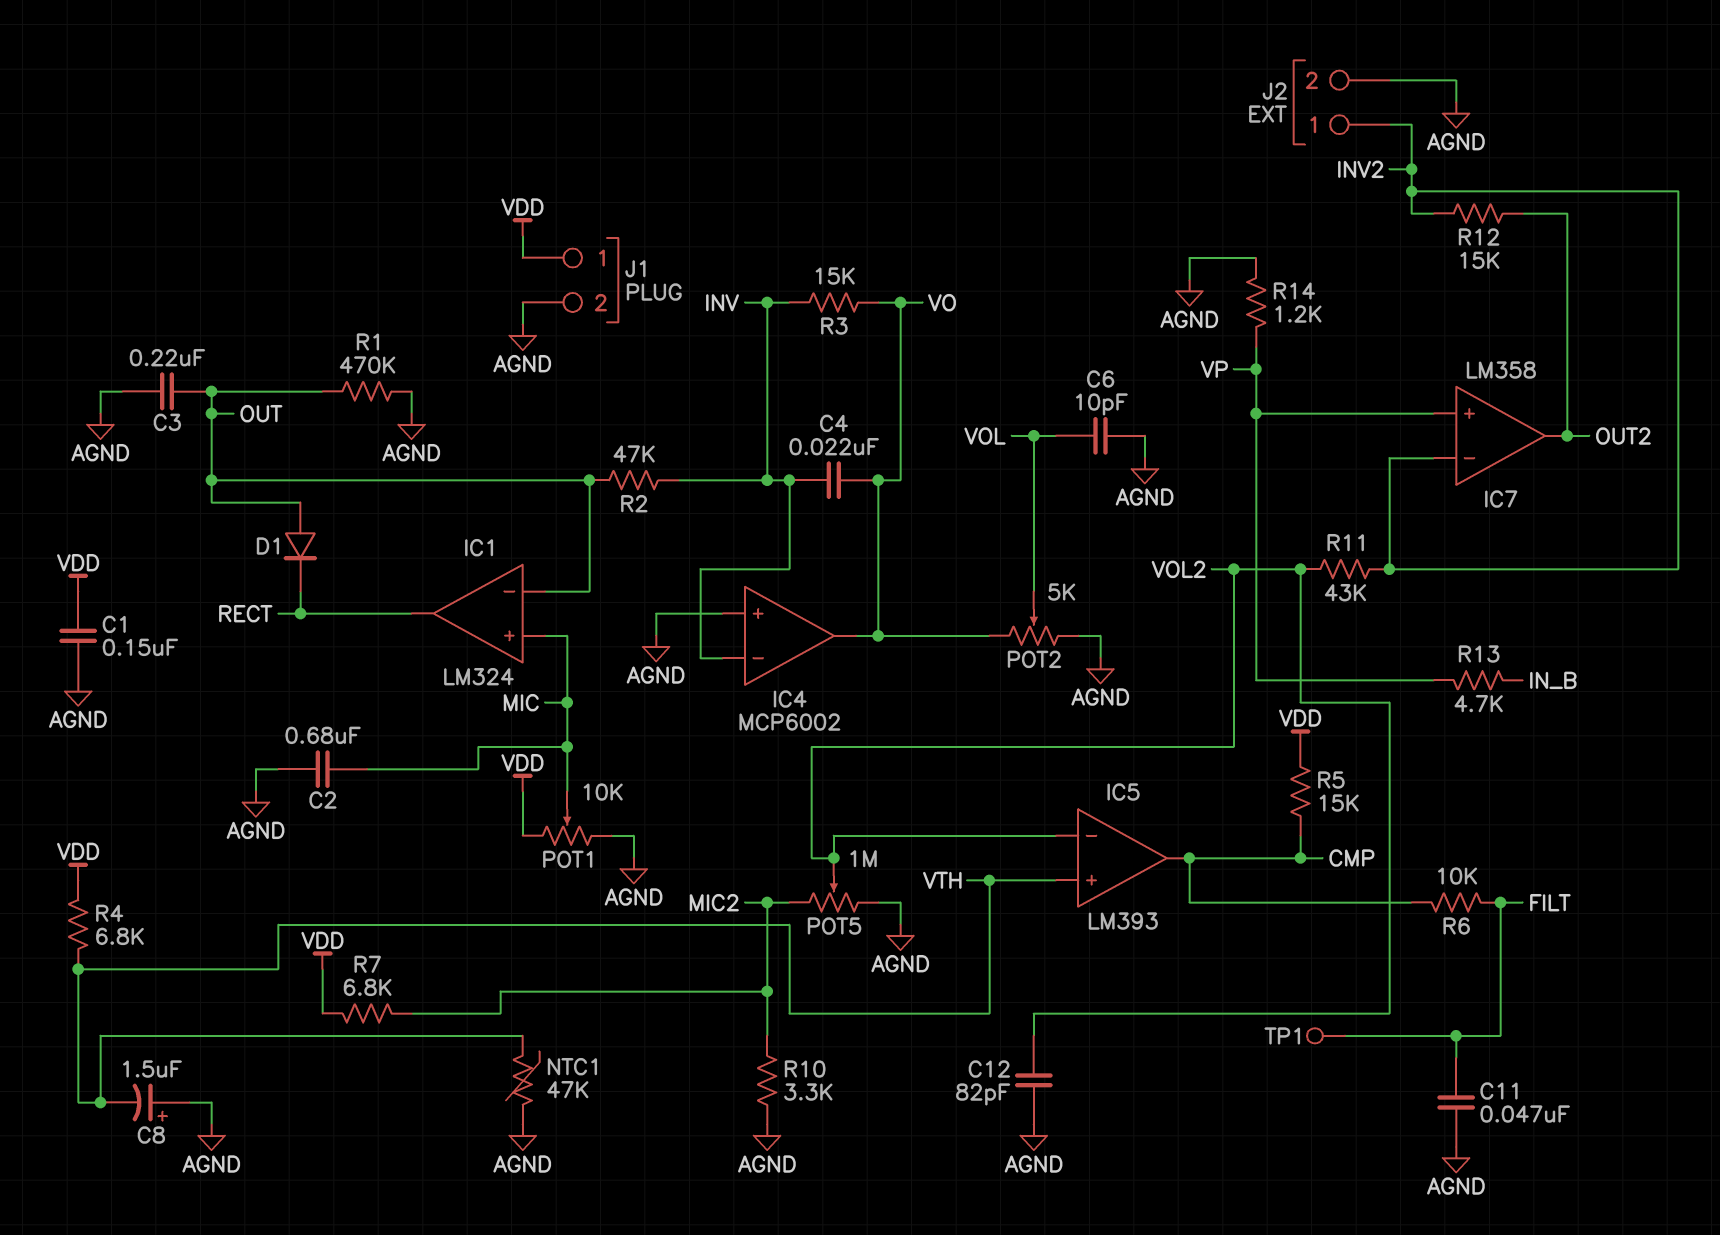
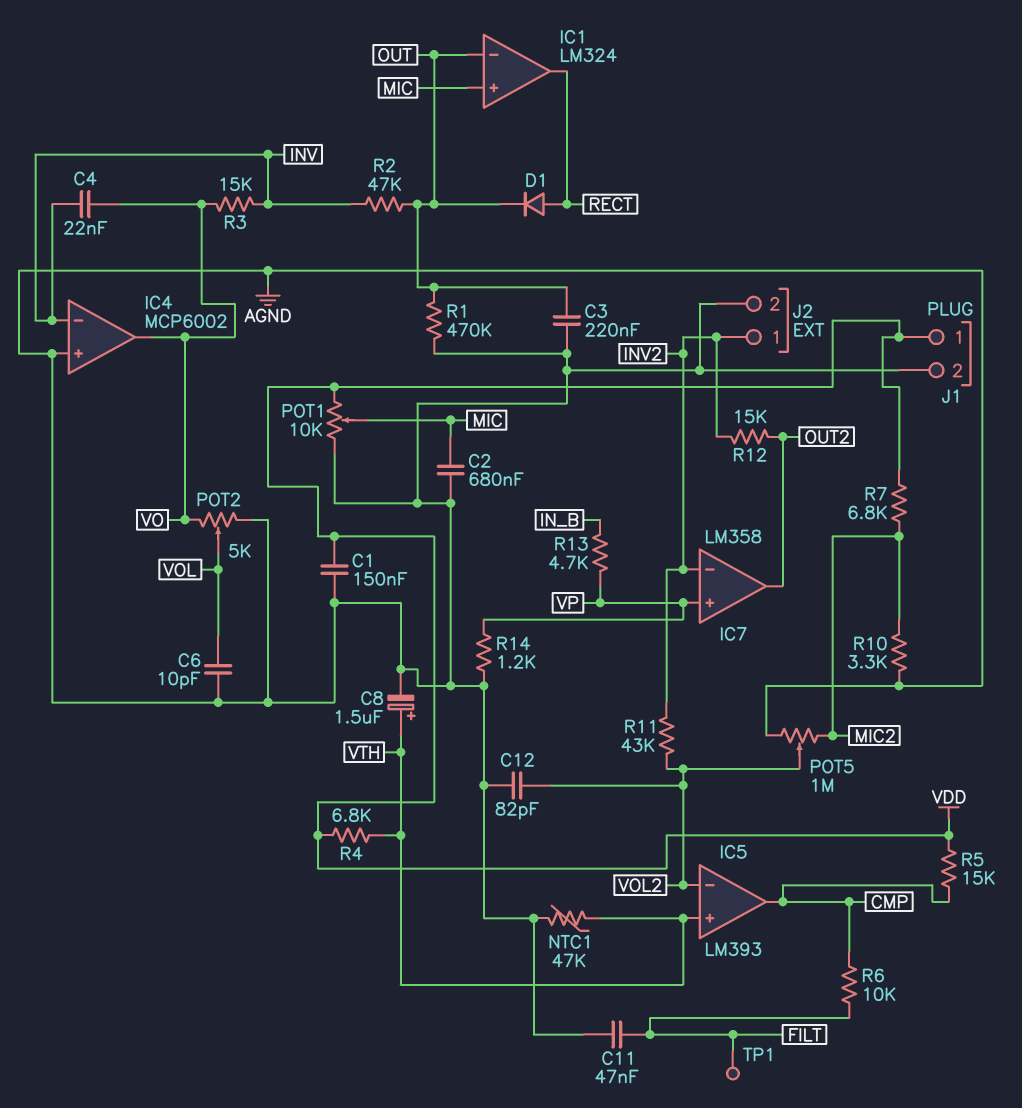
C8: 1.5uF (plus AGND, minus VTH) -> 1.5uF (plus VTH, minus AGND)
D1: diode (A OUT, K RECT) -> diode (A RECT, K OUT)

